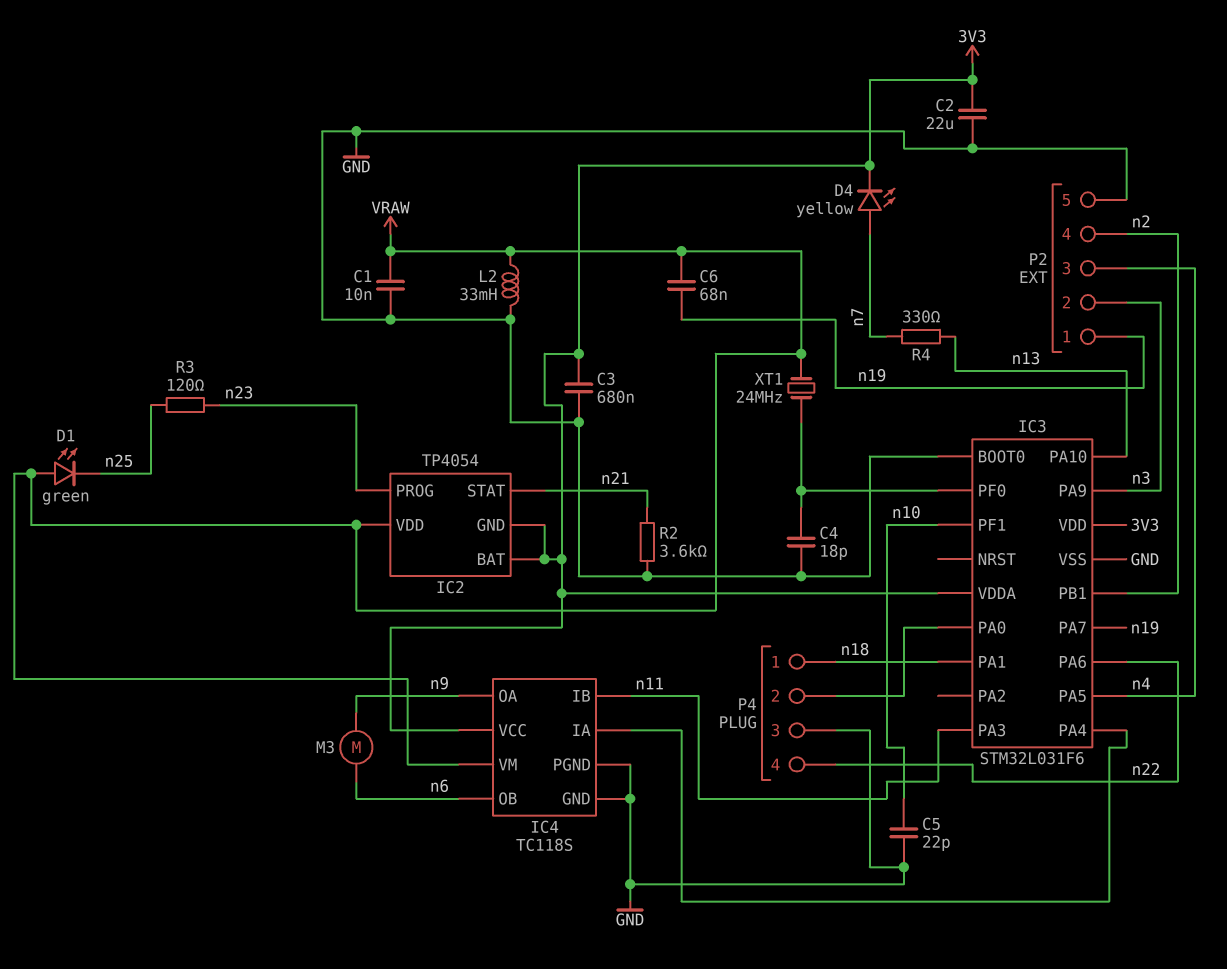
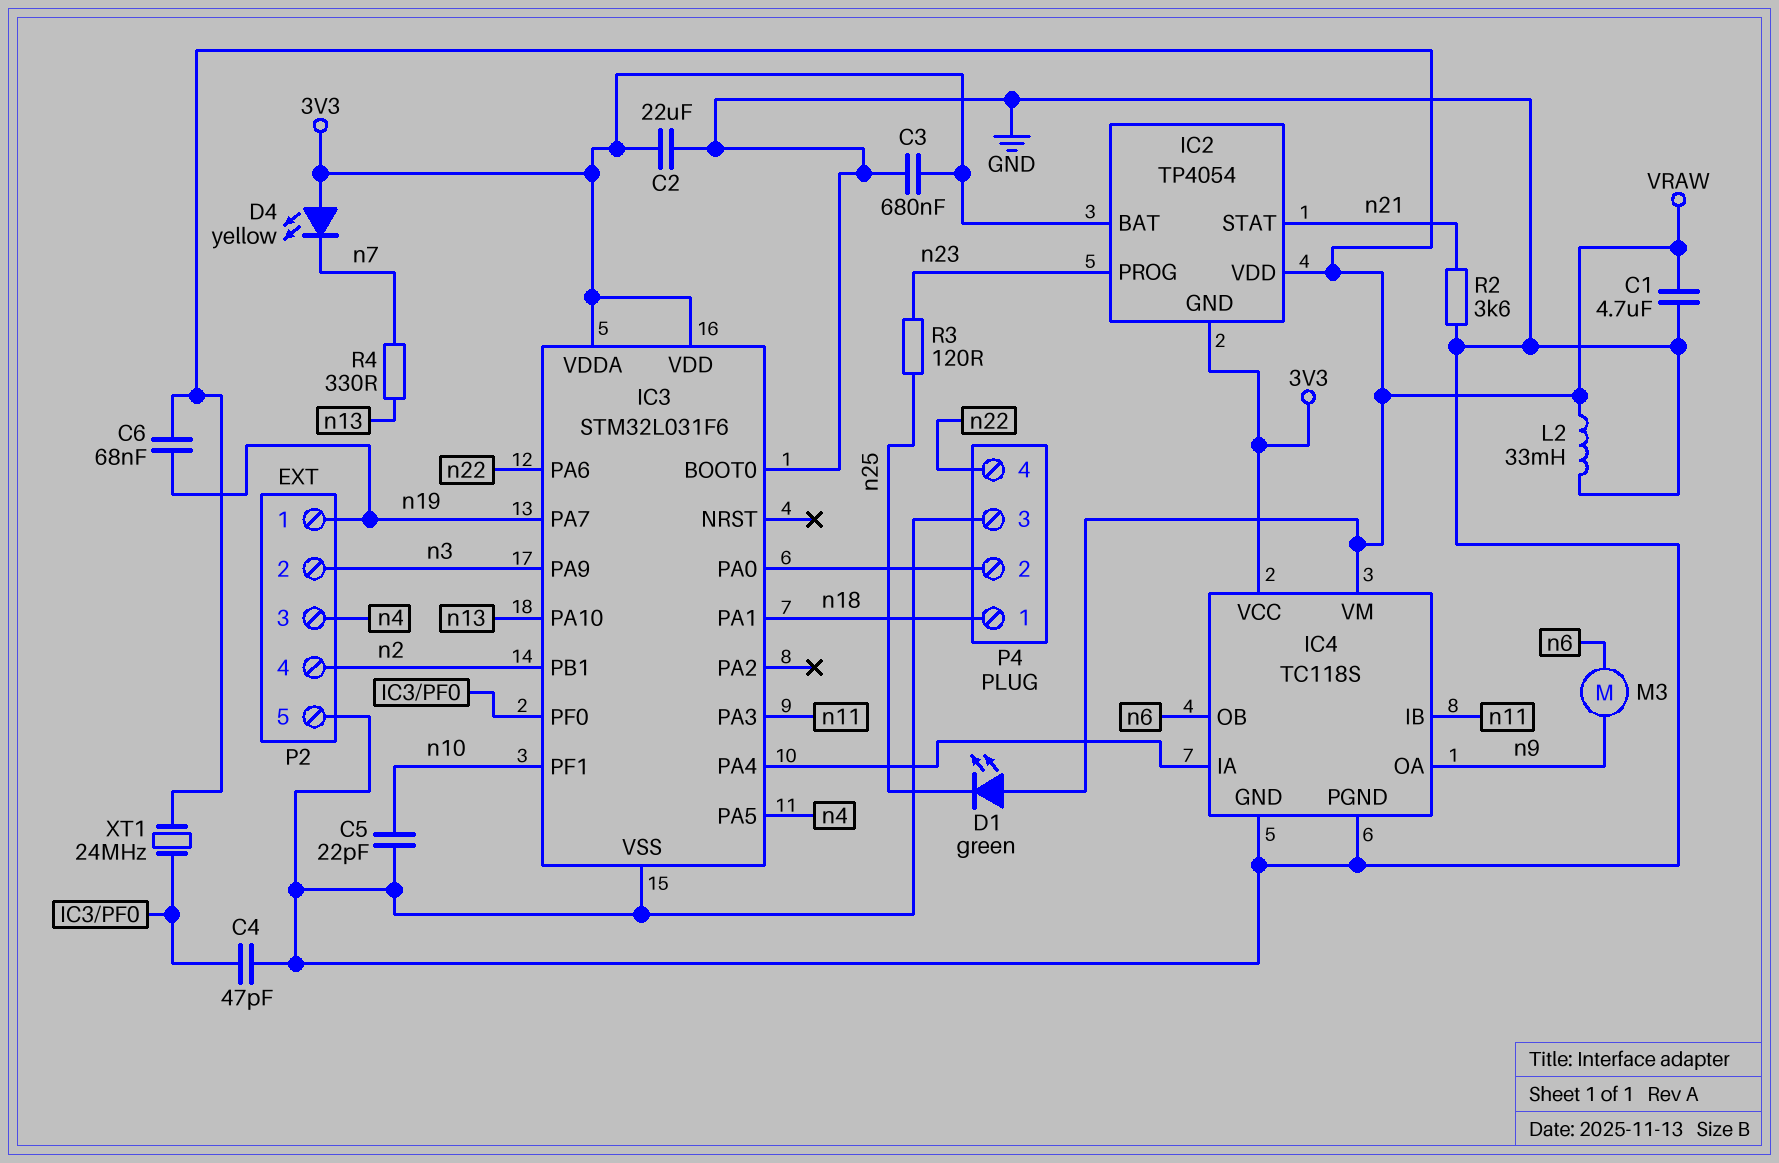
C1: 10nF (GND, VRAW) -> 4.7uF (GND, VRAW)
C4: 18pF (GND, IC3/PF0) -> 47pF (GND, IC3/PF0)
D4: LED yellow (A n7, K 3V3) -> LED yellow (A 3V3, K n7)

